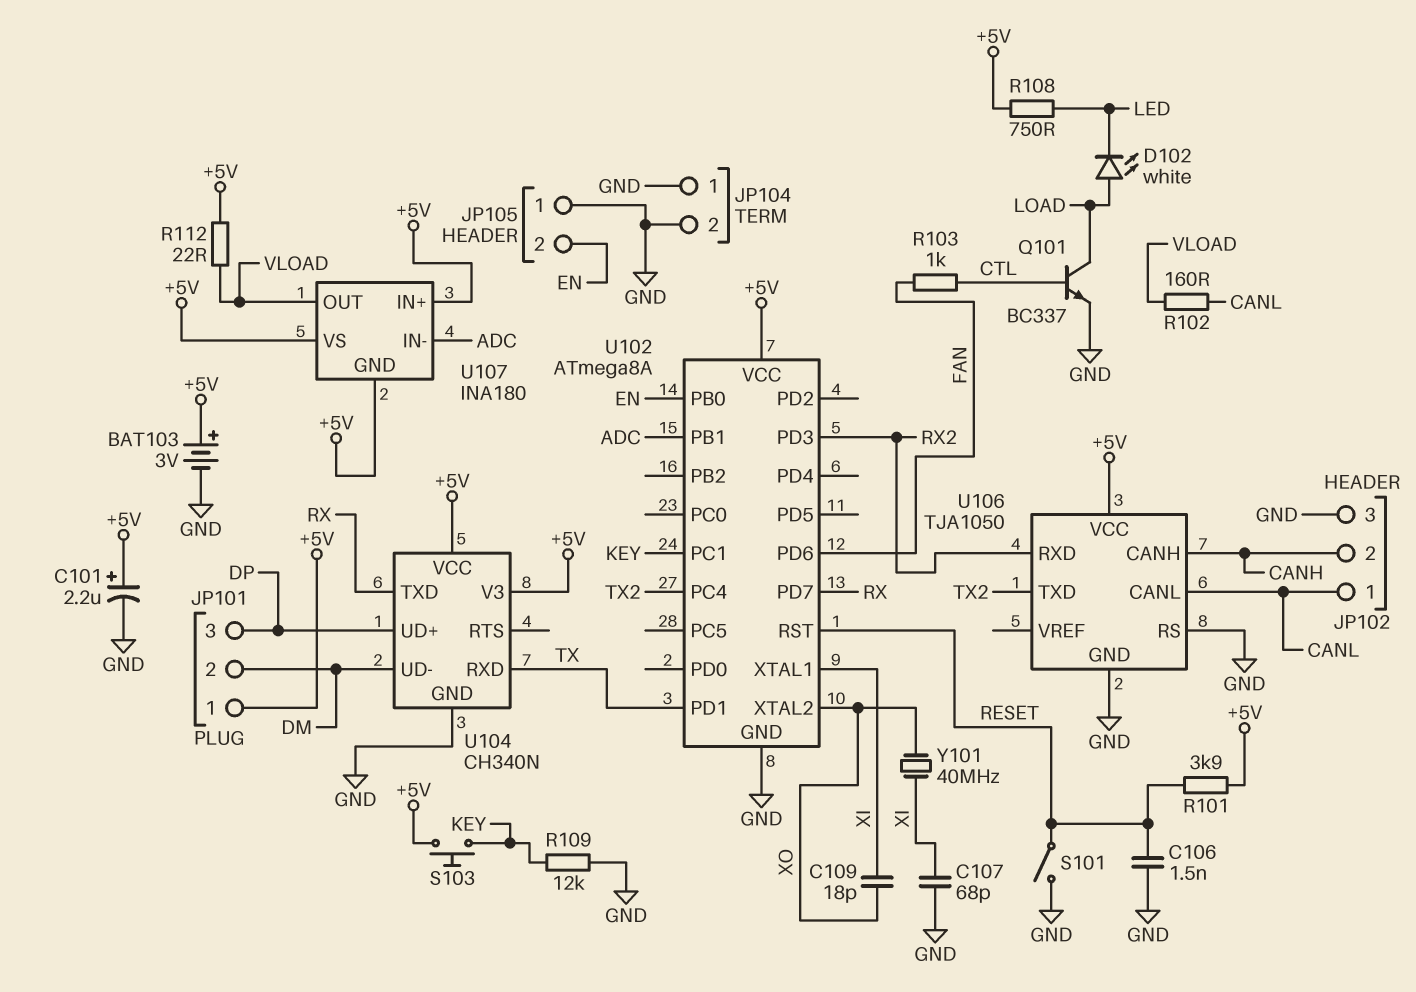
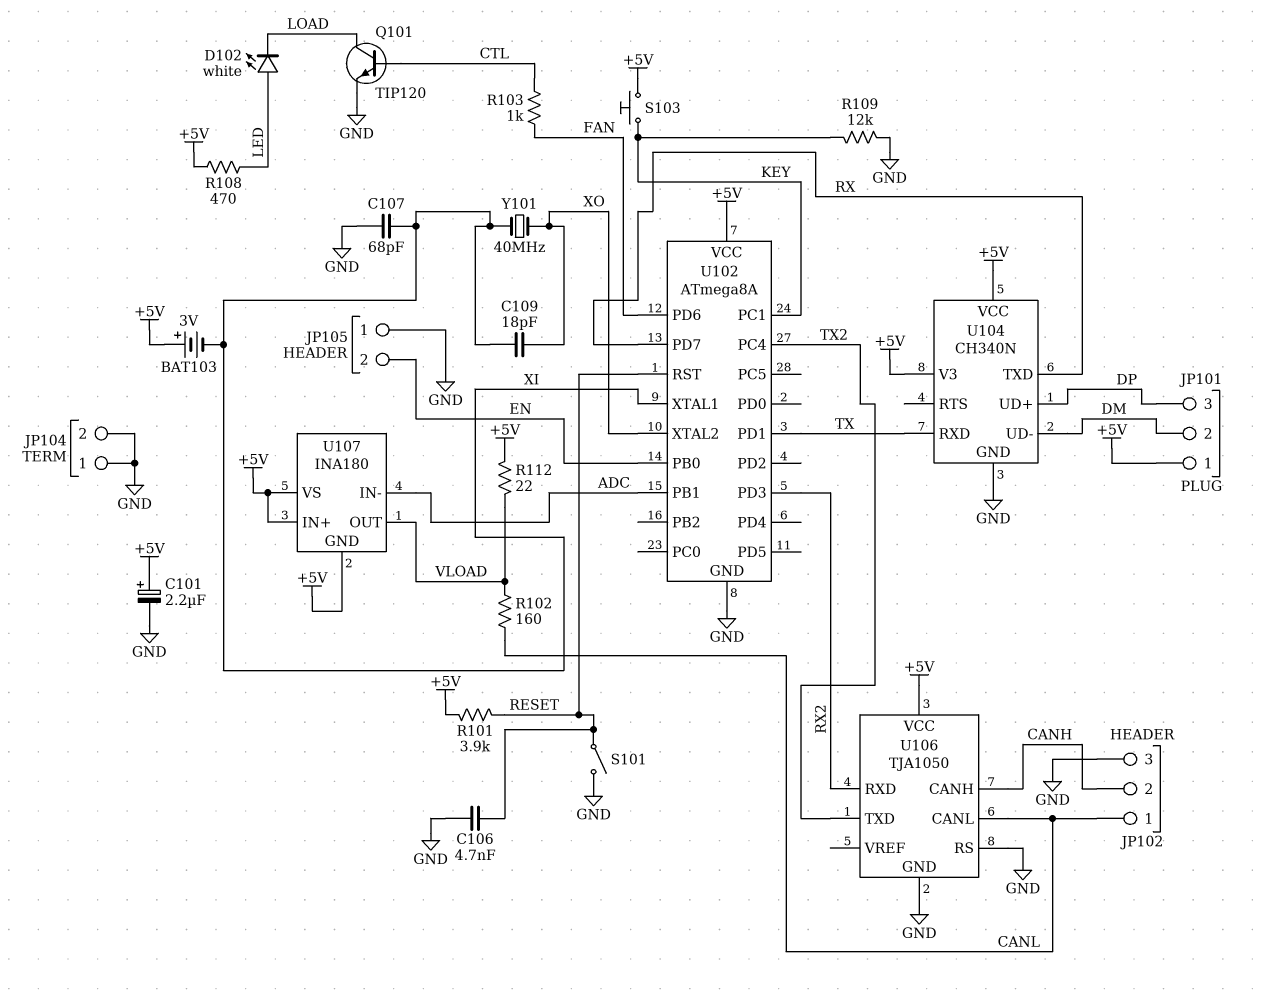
BAT103: 3V (plus +5V, minus GND) -> 3V (plus +5V, minus XI)
C106: 1.5nF (GND, RESET) -> 4.7nF (GND, RESET)
D102: LED white (A LOAD, K LED) -> LED white (A LED, K LOAD)
Q101: NPN BC337 (B CTL, C LOAD, E GND) -> NPN TIP120 (B CTL, C LOAD, E GND)
R108: 750 (+5V, LED) -> 470 (+5V, LED)

